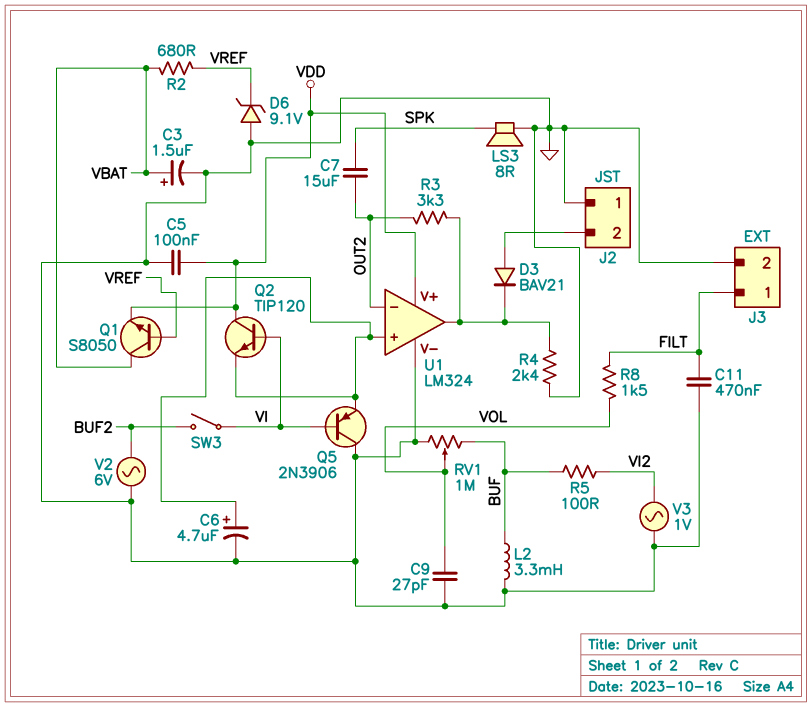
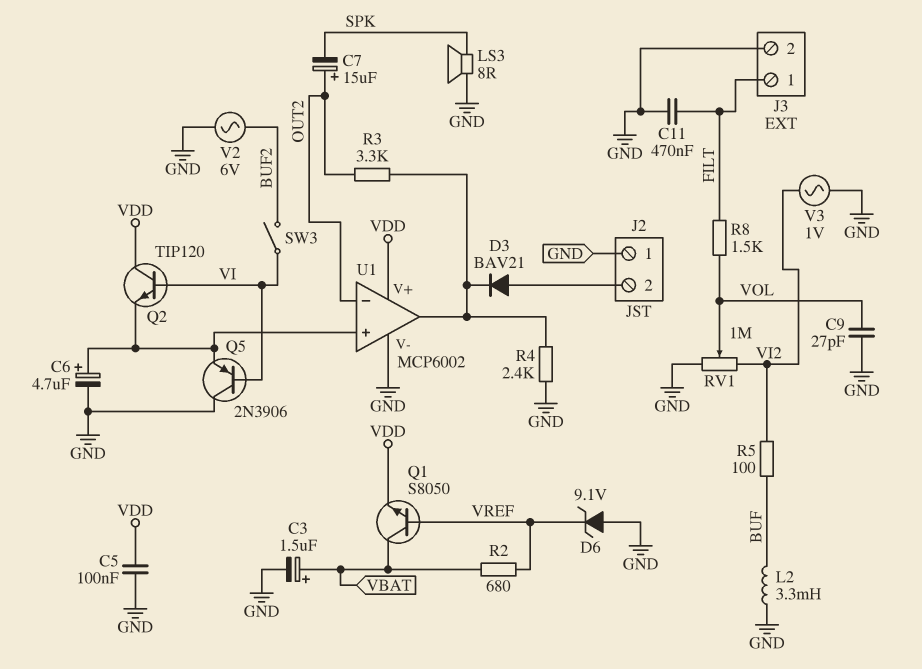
C7: 15uF (OUT2, SPK) -> 15uF (plus OUT2, minus SPK)
RV1: 1M (BUF, GND, wiper VOL) -> 1M (GND, VI2, wiper VOL)
U1: LM324 -> MCP6002

